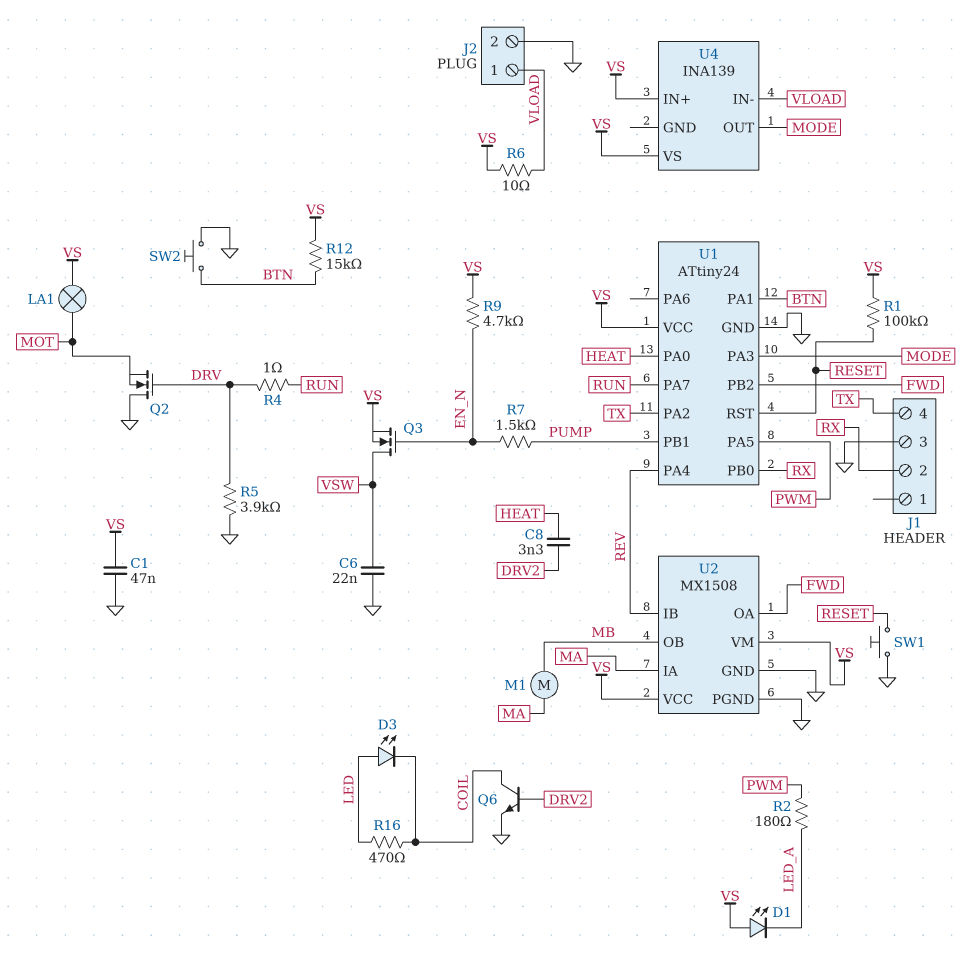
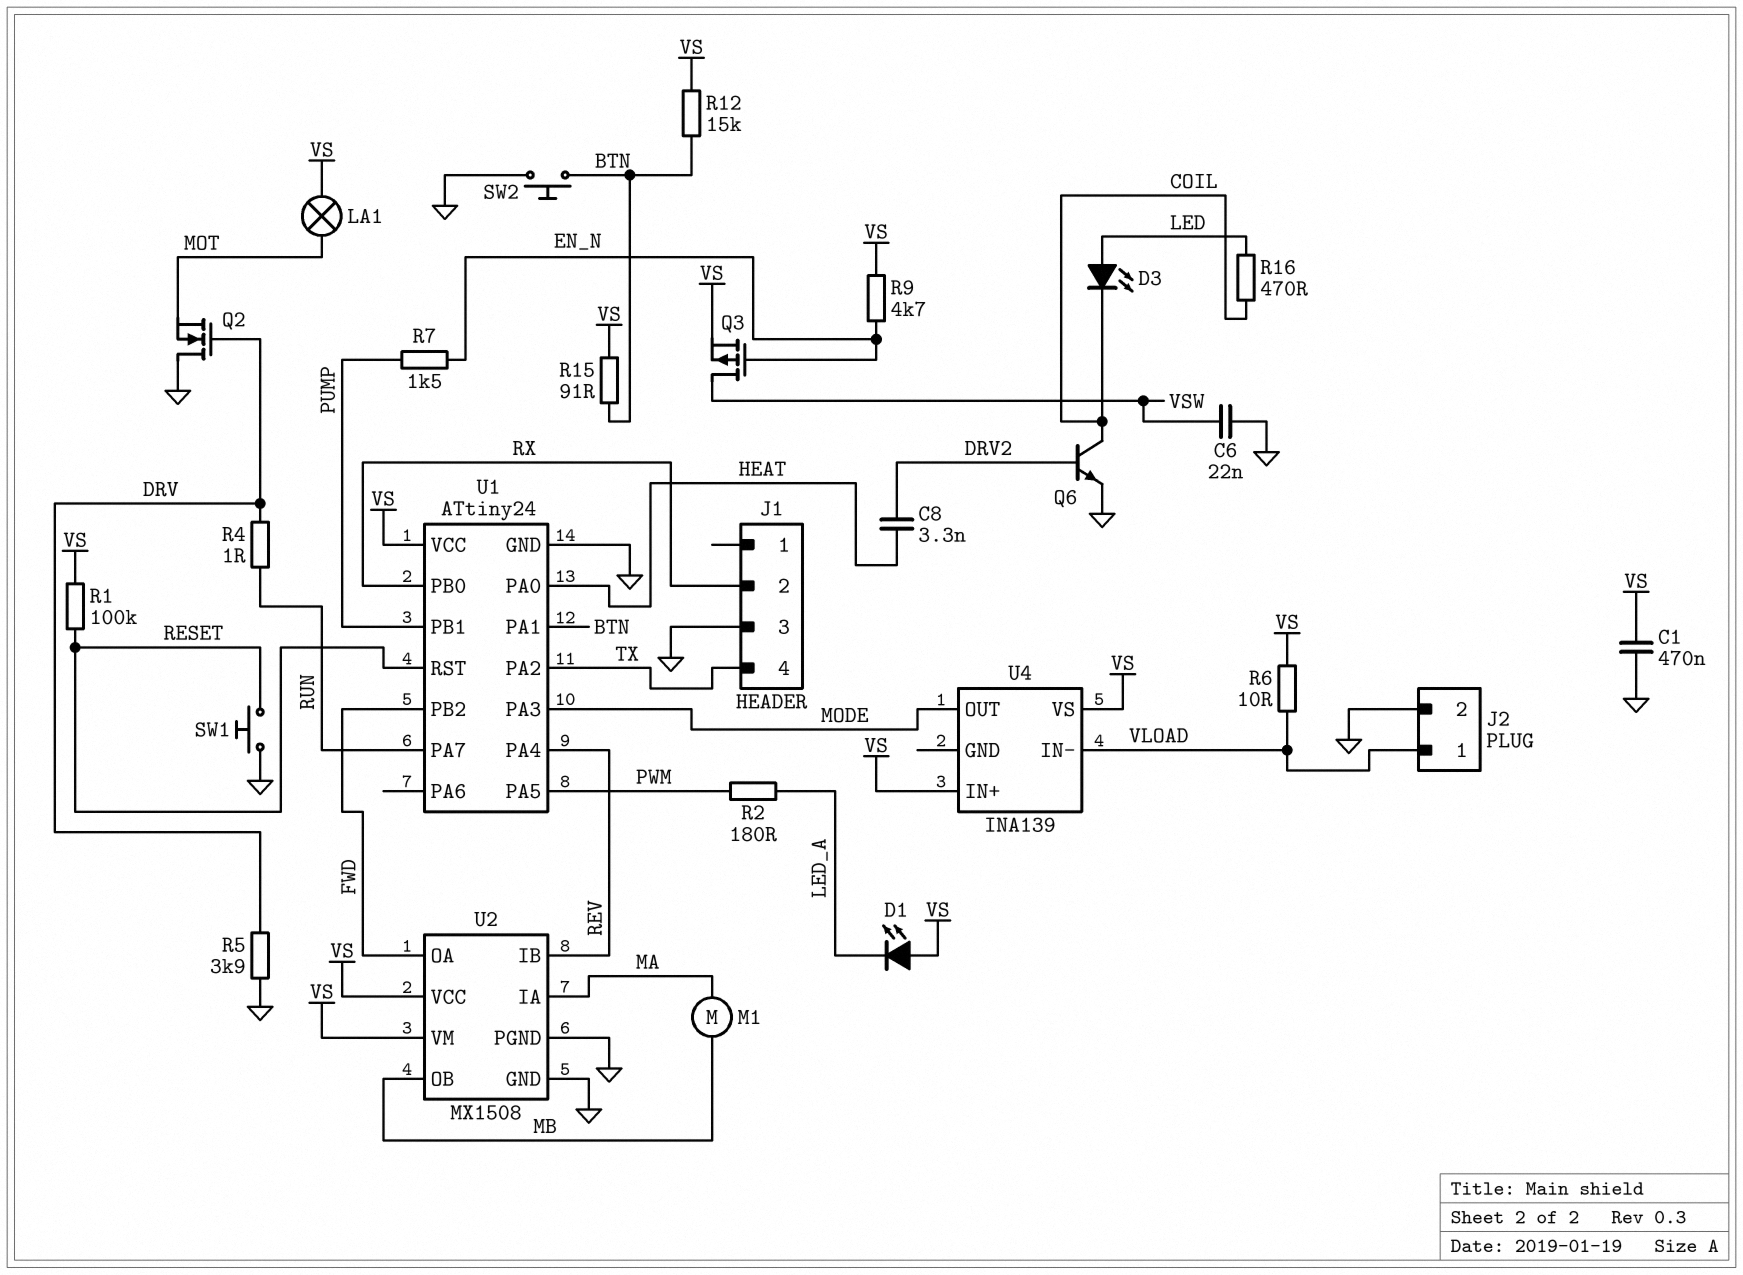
C1: 47nF (GND, VS) -> 470nF (GND, VS)
Q3: NMOS (G EN_N, D VSW, S VS) -> PMOS (G EN_N, D VSW, S VS)
R15: none -> 91 (BTN, VS)

